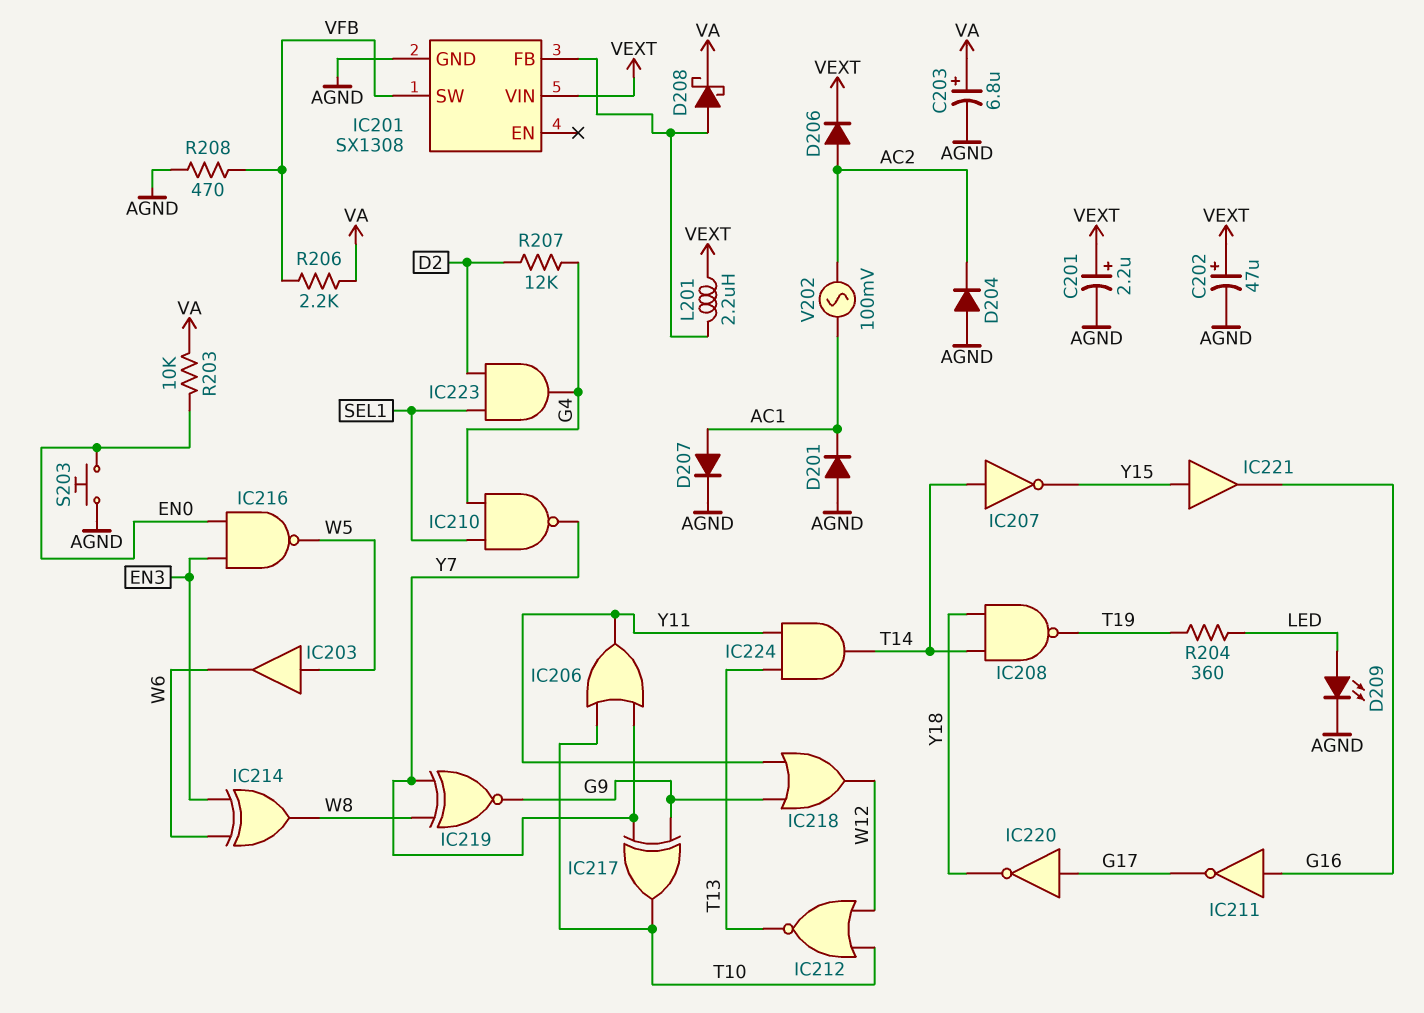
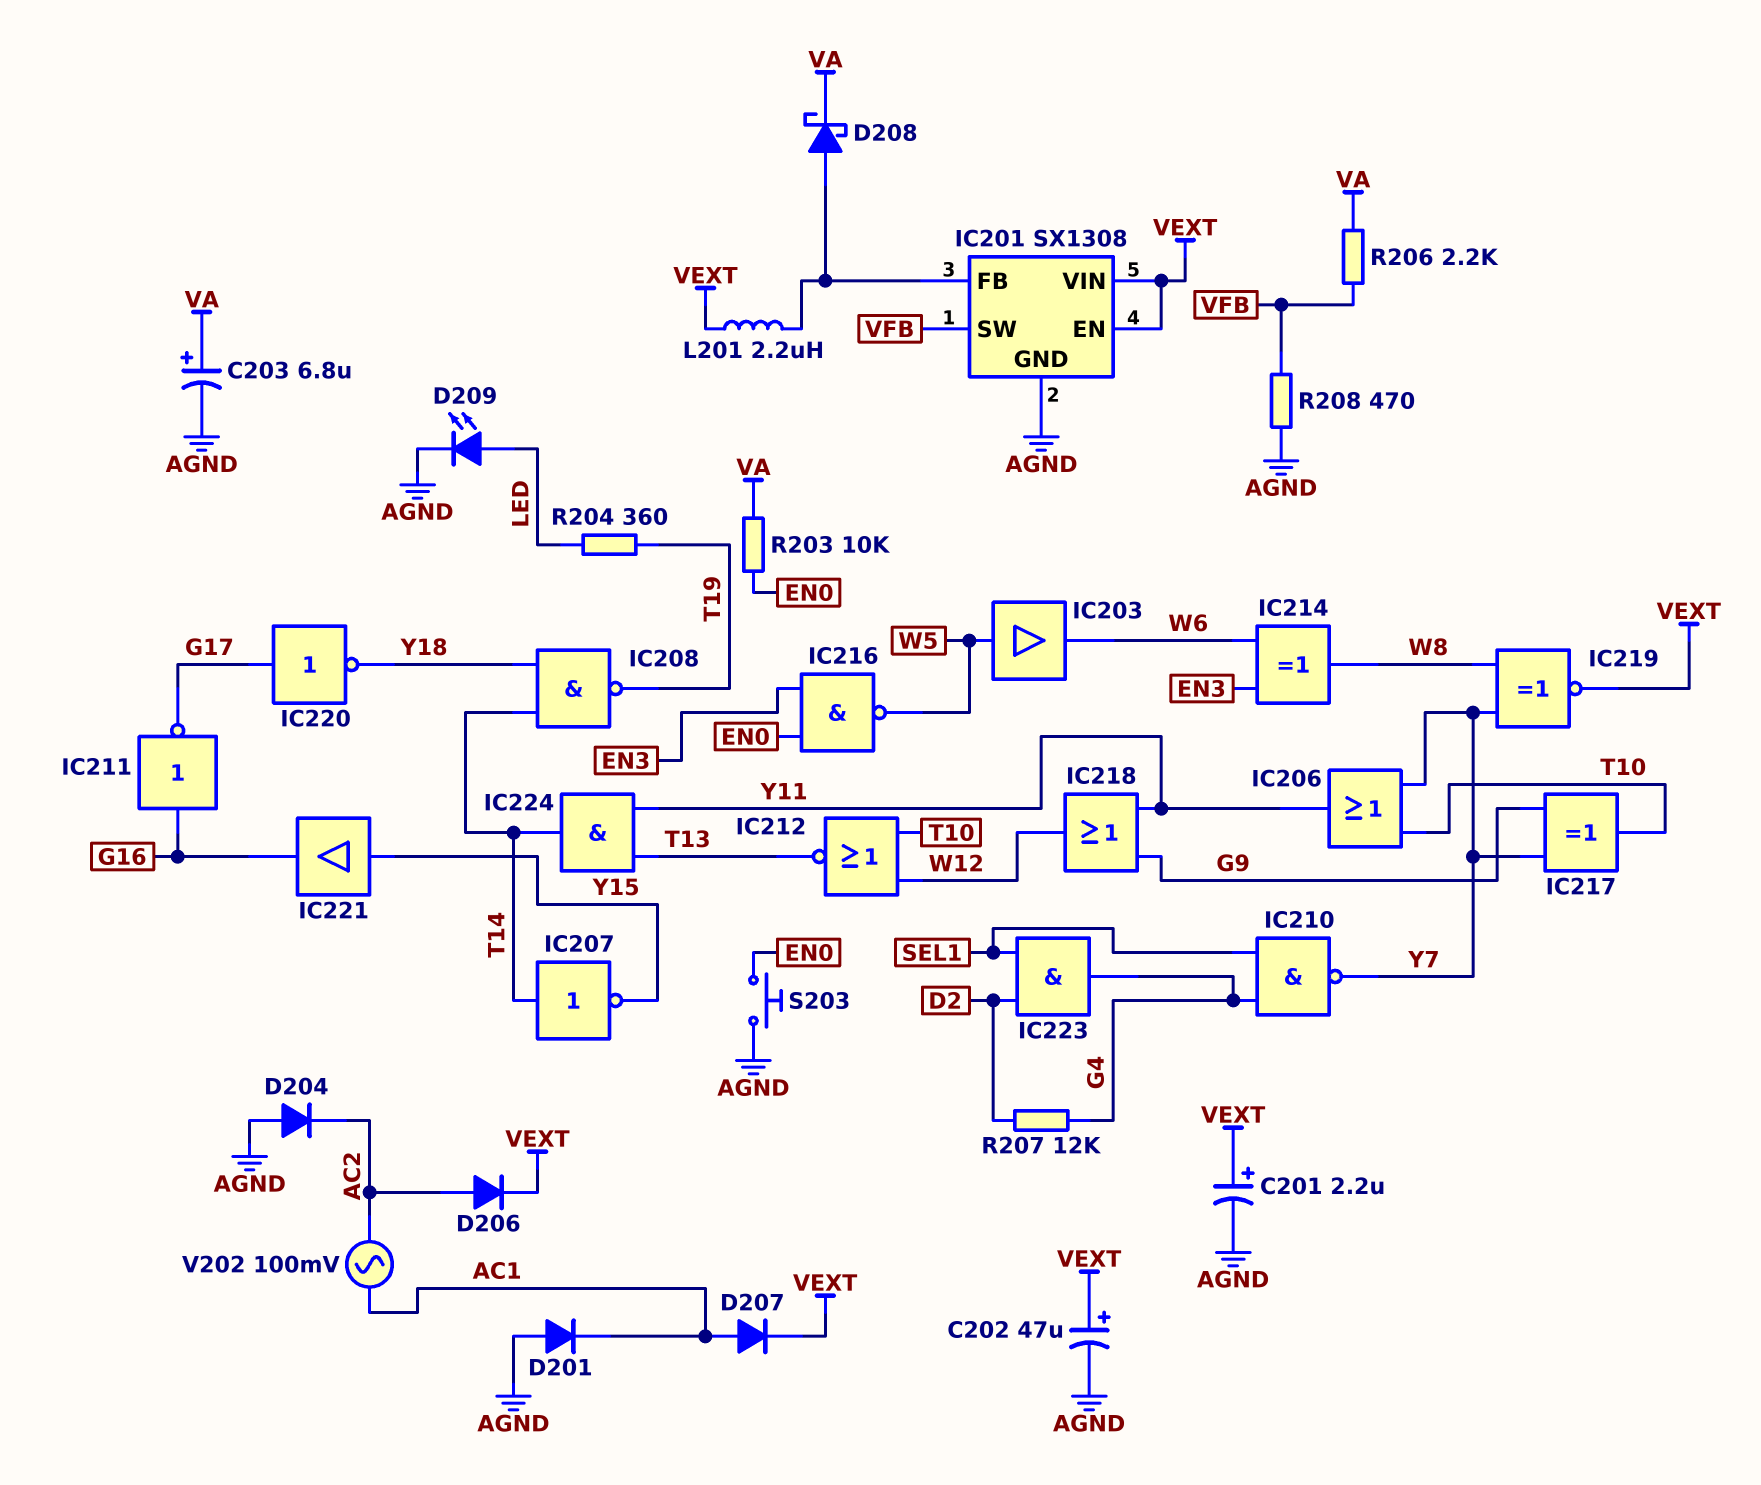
D207: diode (A AC1, K AGND) -> diode (A AC1, K VEXT)
IC201 pin EN: none -> VEXT
IC219: XNOR (in W8, in Y7, out G9) -> XNOR (in W8, in Y7, out VEXT)

